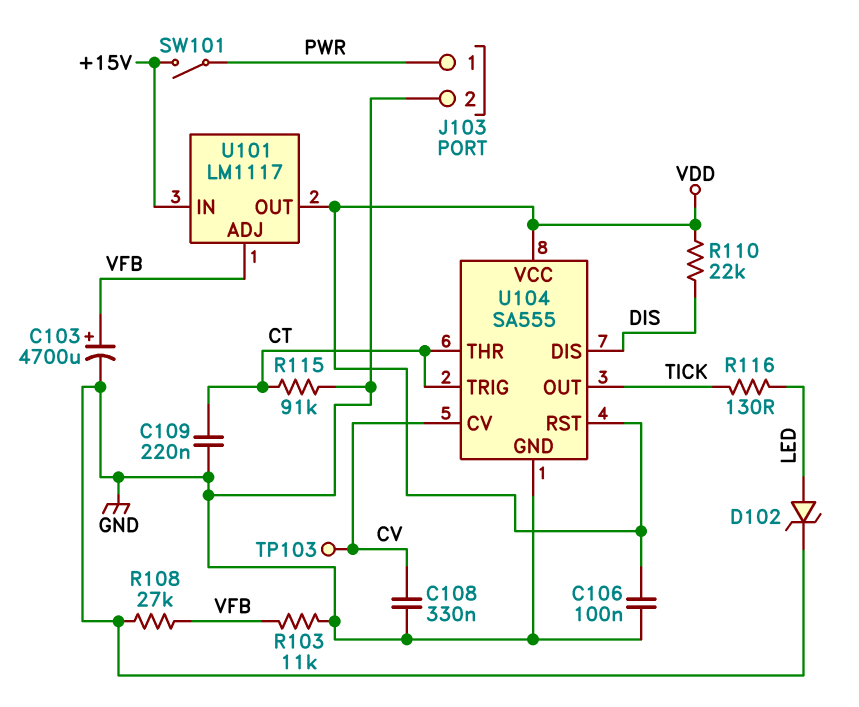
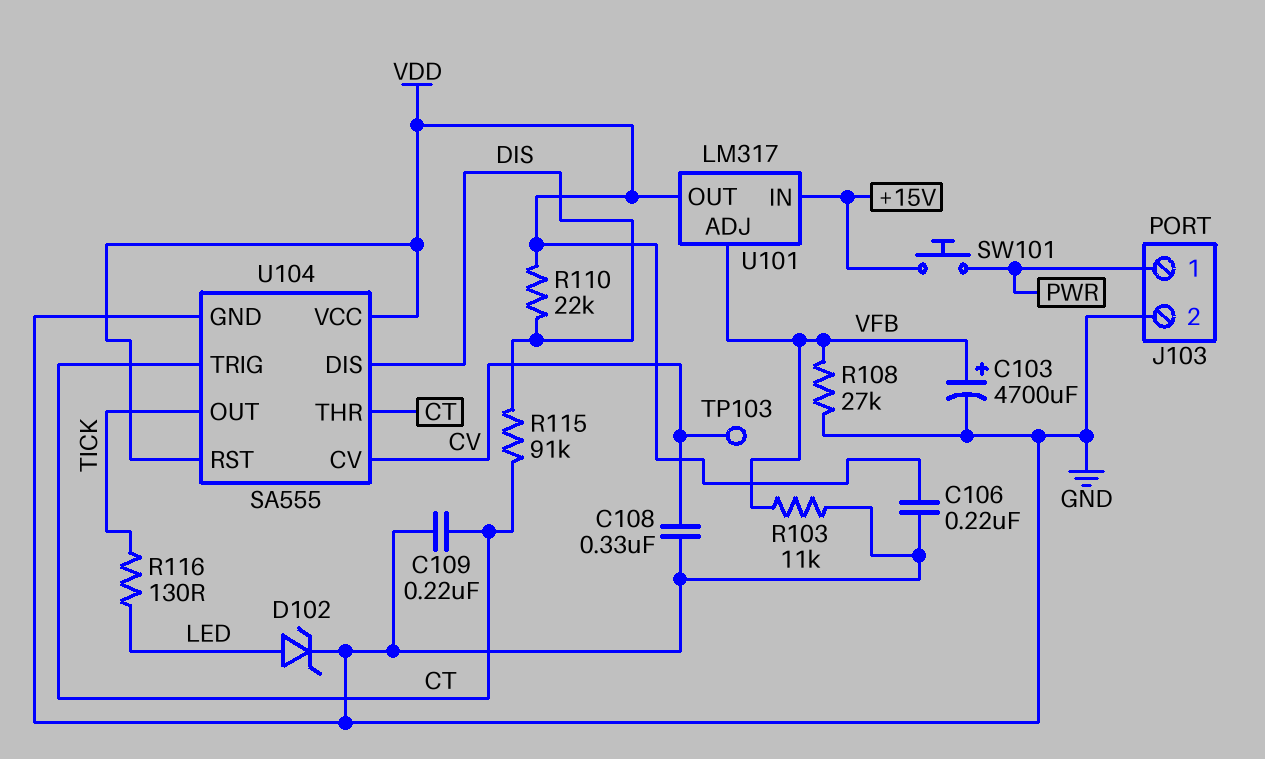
C106: 100nF (GND, VDD) -> 220nF (GND, VDD)
R115: 91k (CT, GND) -> 91k (CT, DIS)
SW101: switch (+15V, PWR) -> button (+15V, PWR)
U101: LM1117 -> LM317

